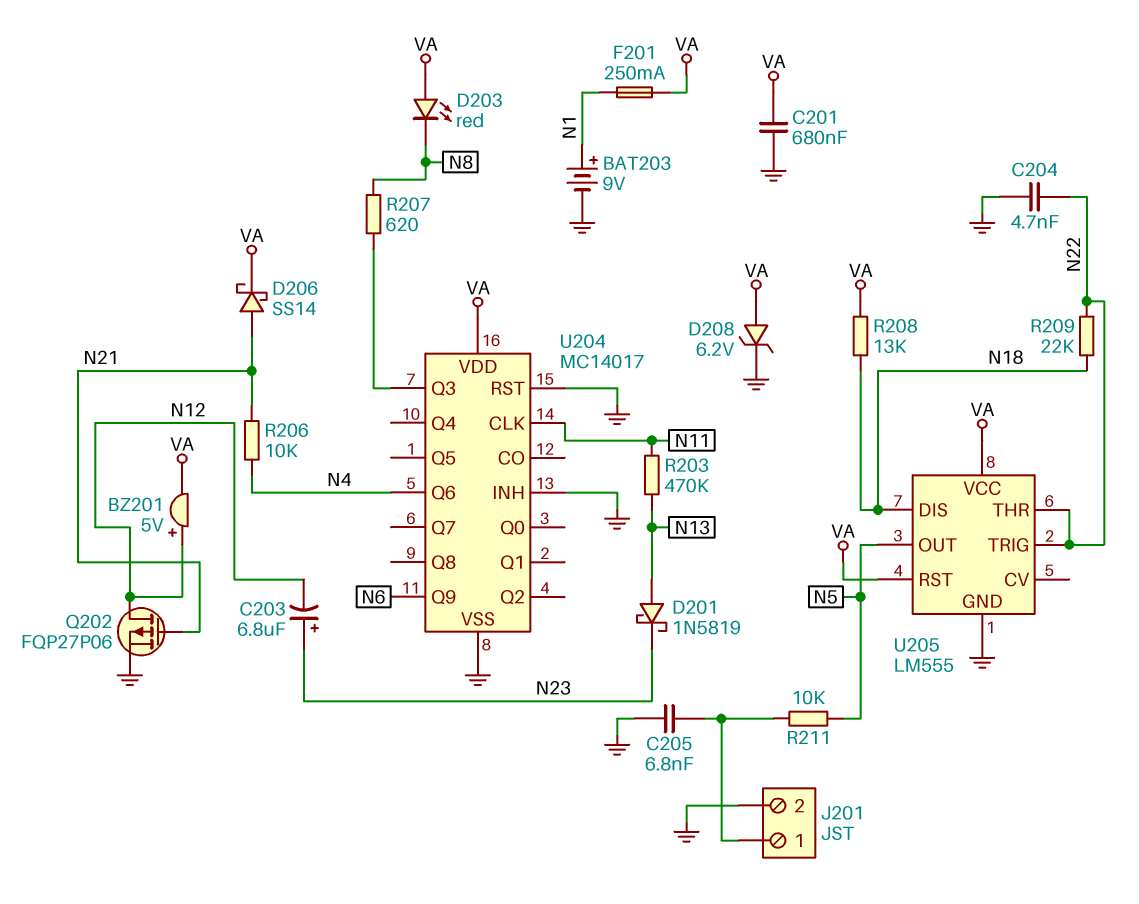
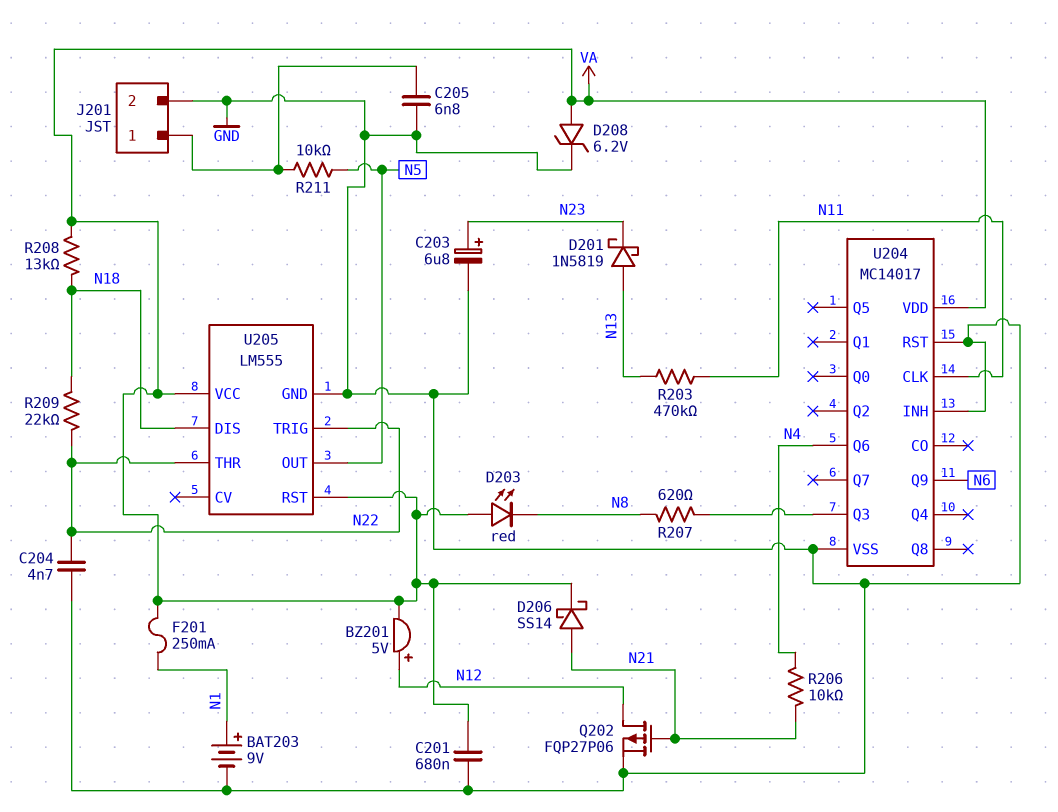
C203: 6.8uF (plus N23, minus N12) -> 6.8uF (plus N23, minus GND)

